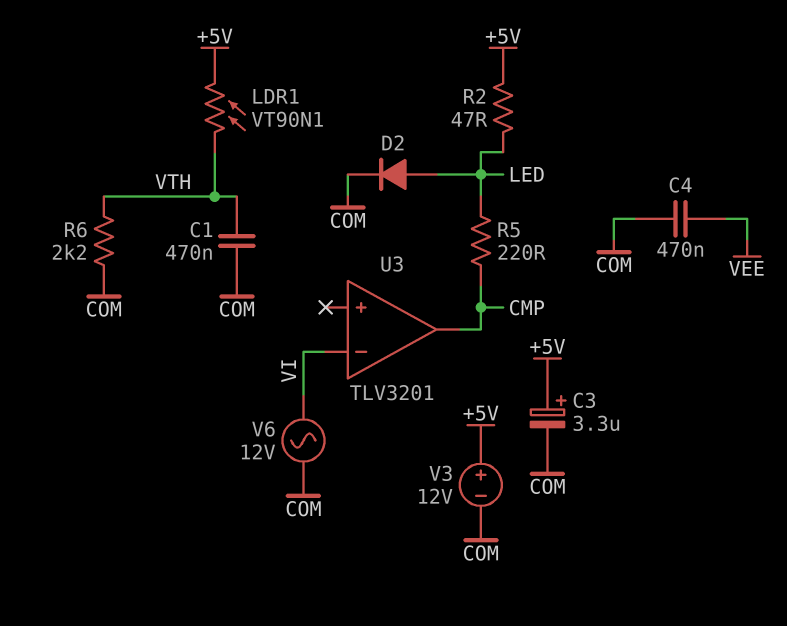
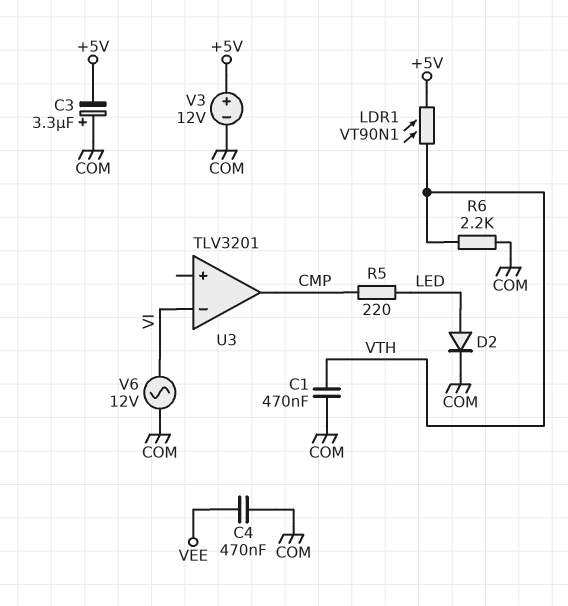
C3: 3.3uF (plus +5V, minus COM) -> 3.3uF (plus COM, minus +5V)
R2: 47 (+5V, LED) -> none

